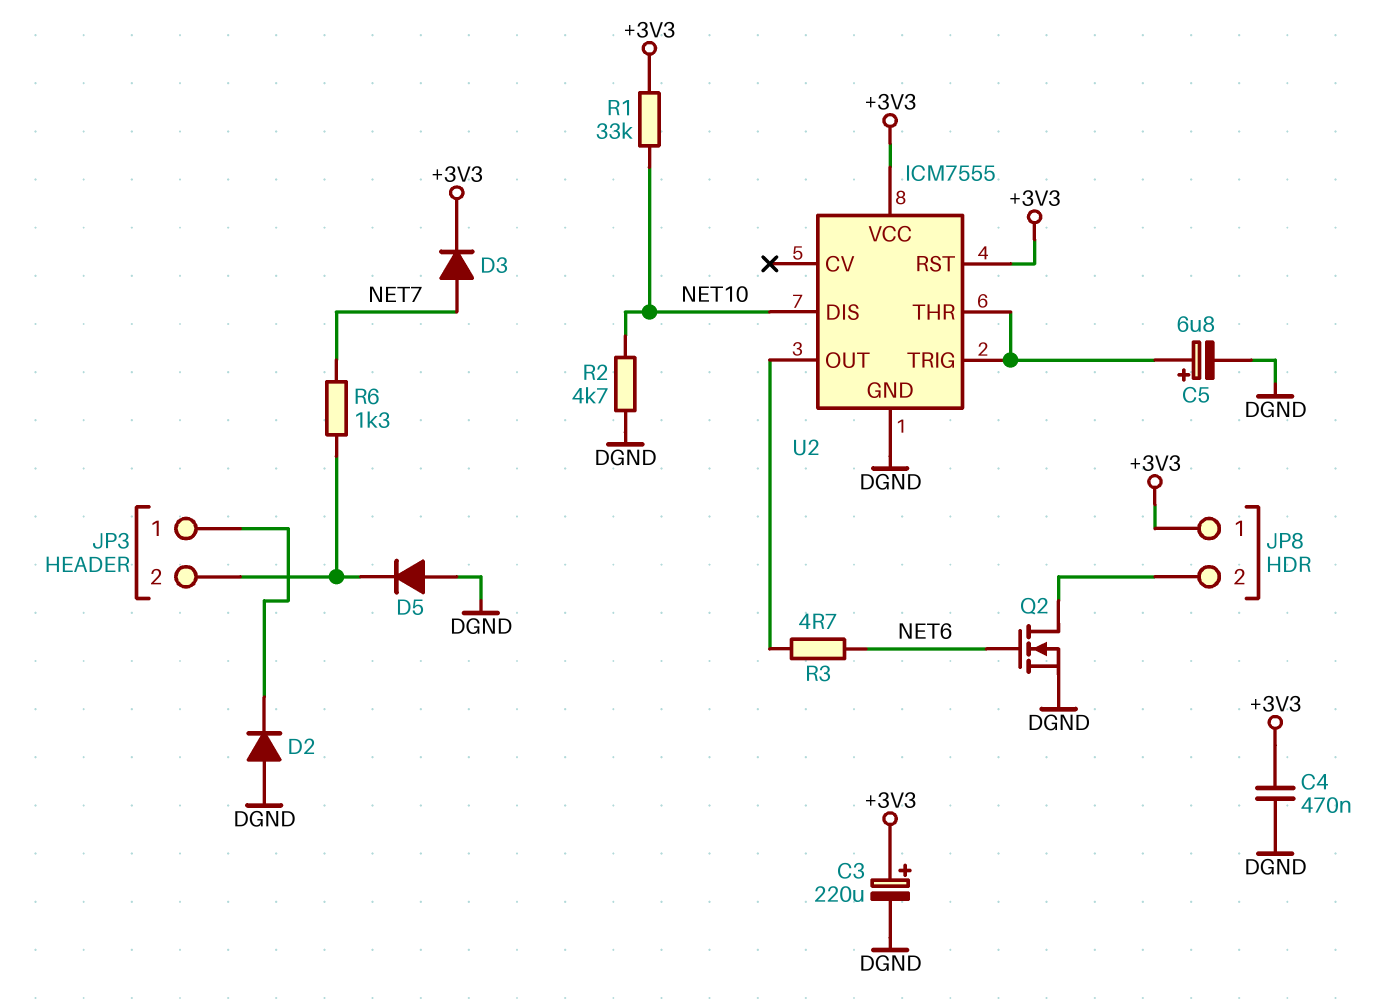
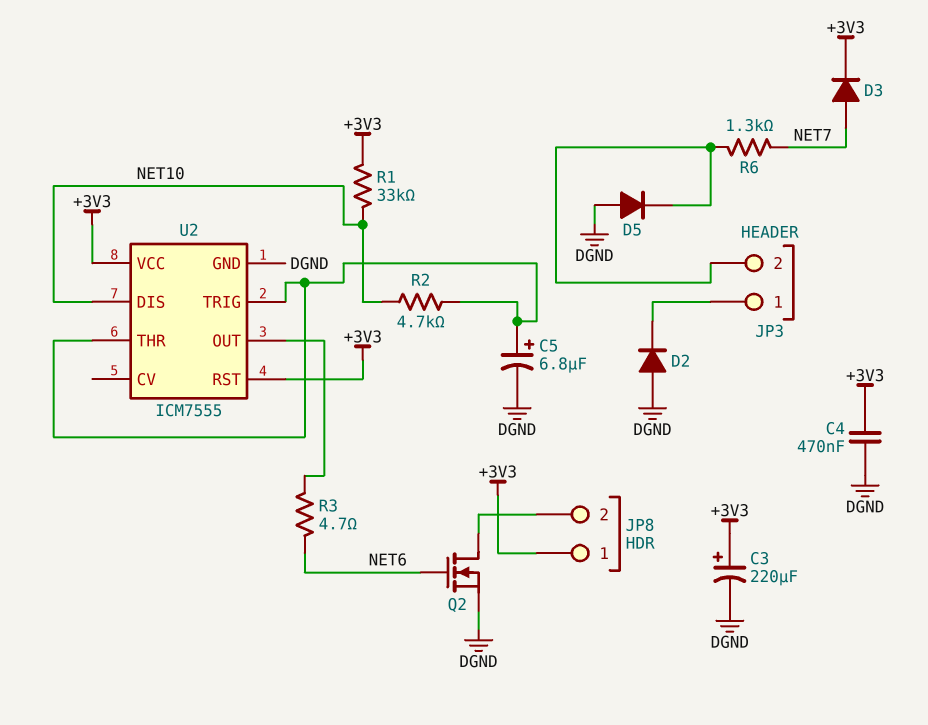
R2: 4.7k (DGND, NET10) -> 4.7k (NET10, U2/THR)

